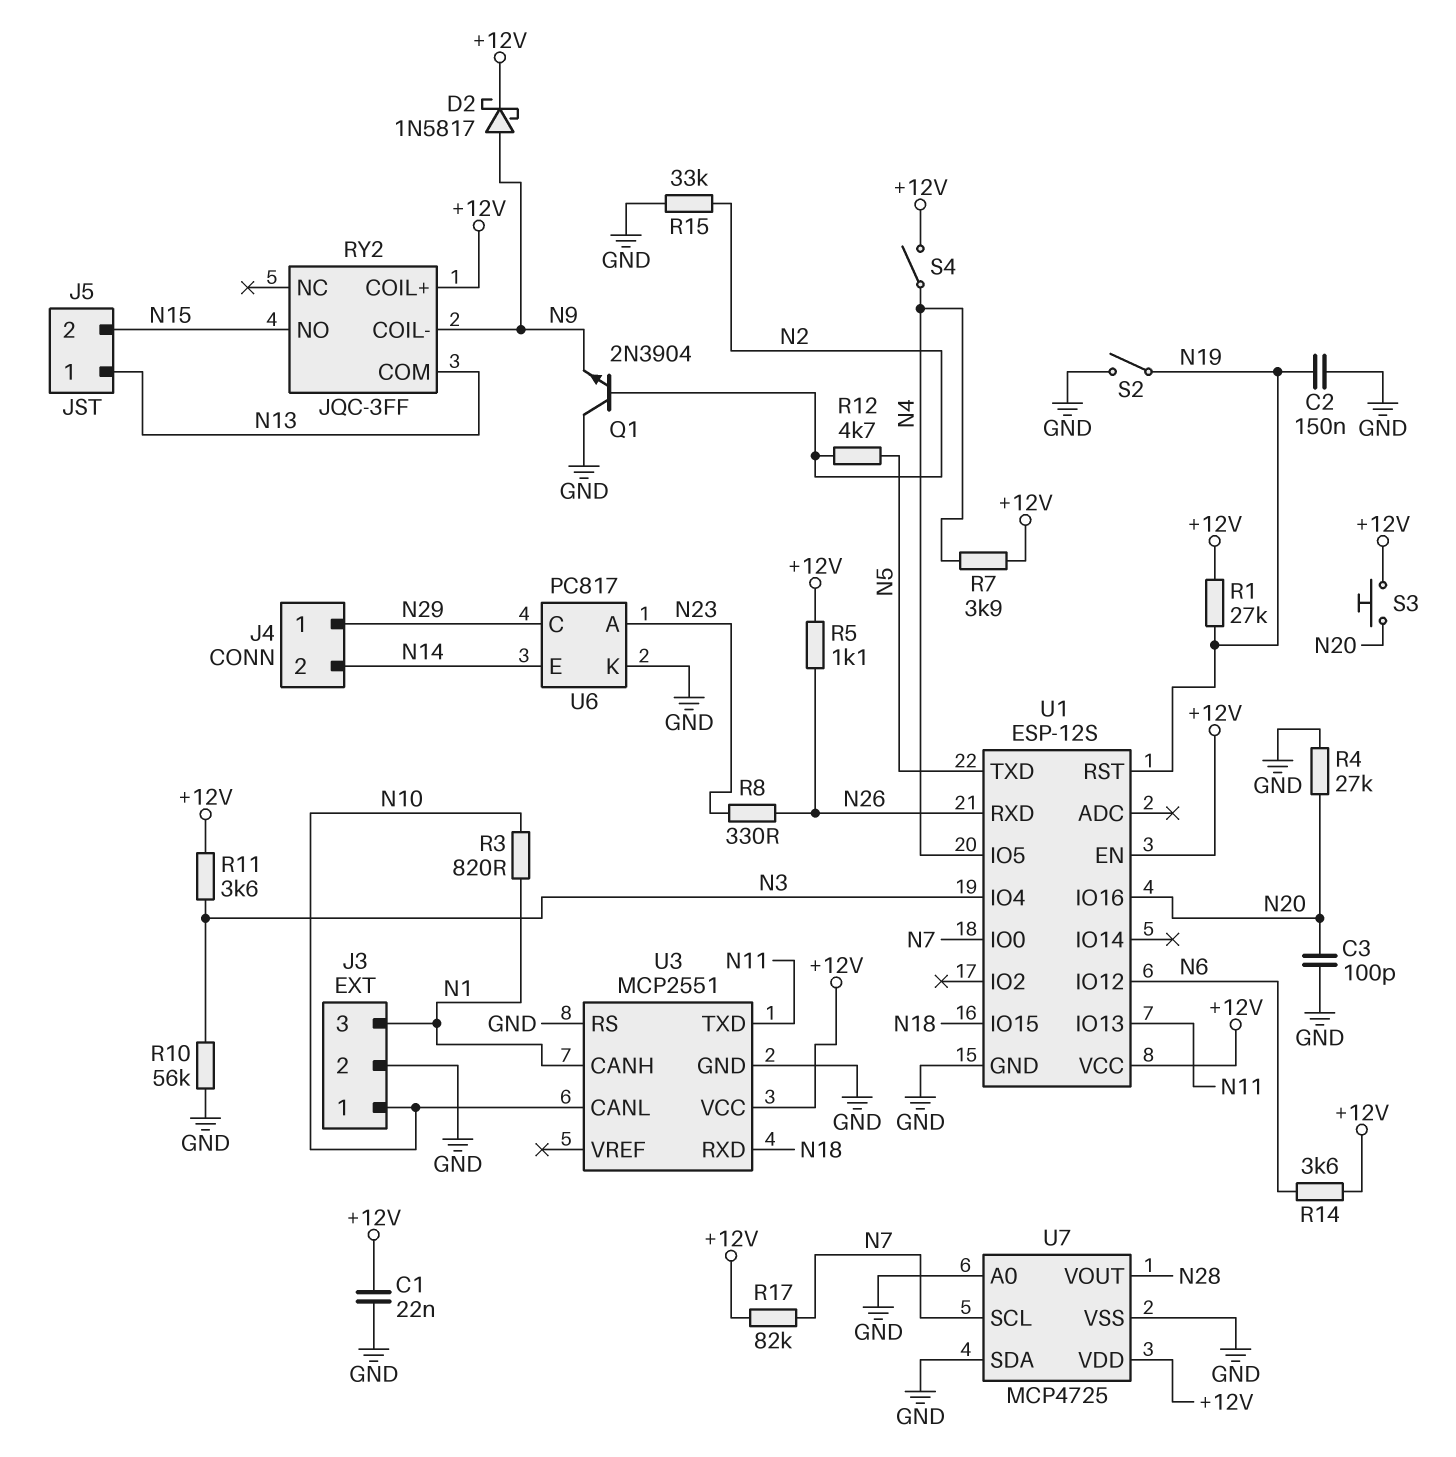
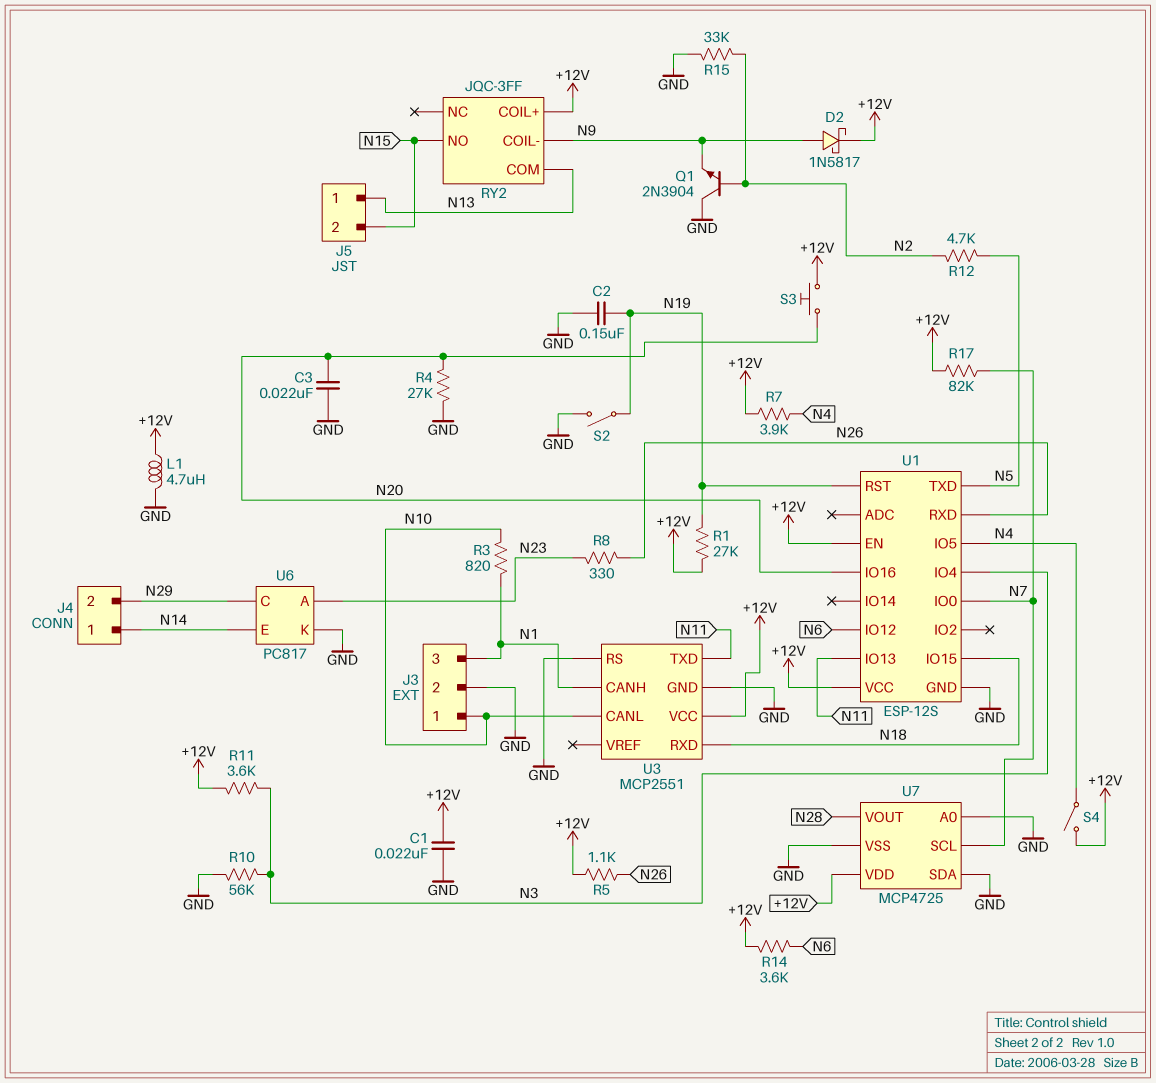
C3: 100pF (GND, N20) -> 22nF (GND, N20)
J4 pin 1: N29 -> N14
J4 pin 2: N14 -> N29
L1: none -> 4.7uH (+12V, GND)

